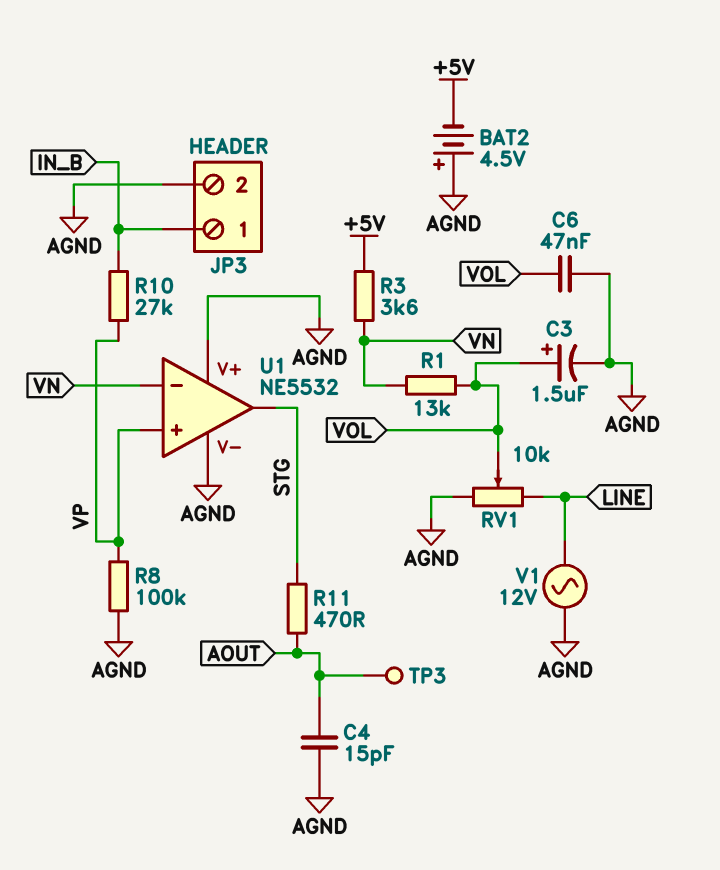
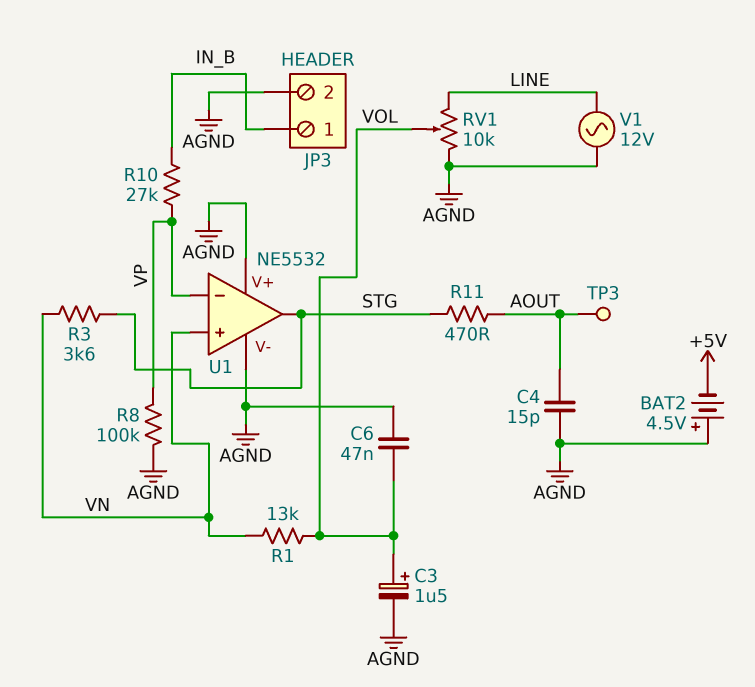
R3: 3.6k (+5V, VN) -> 3.6k (STG, VN)
U1 pin in+: VP -> VN
U1 pin in-: VN -> VP

